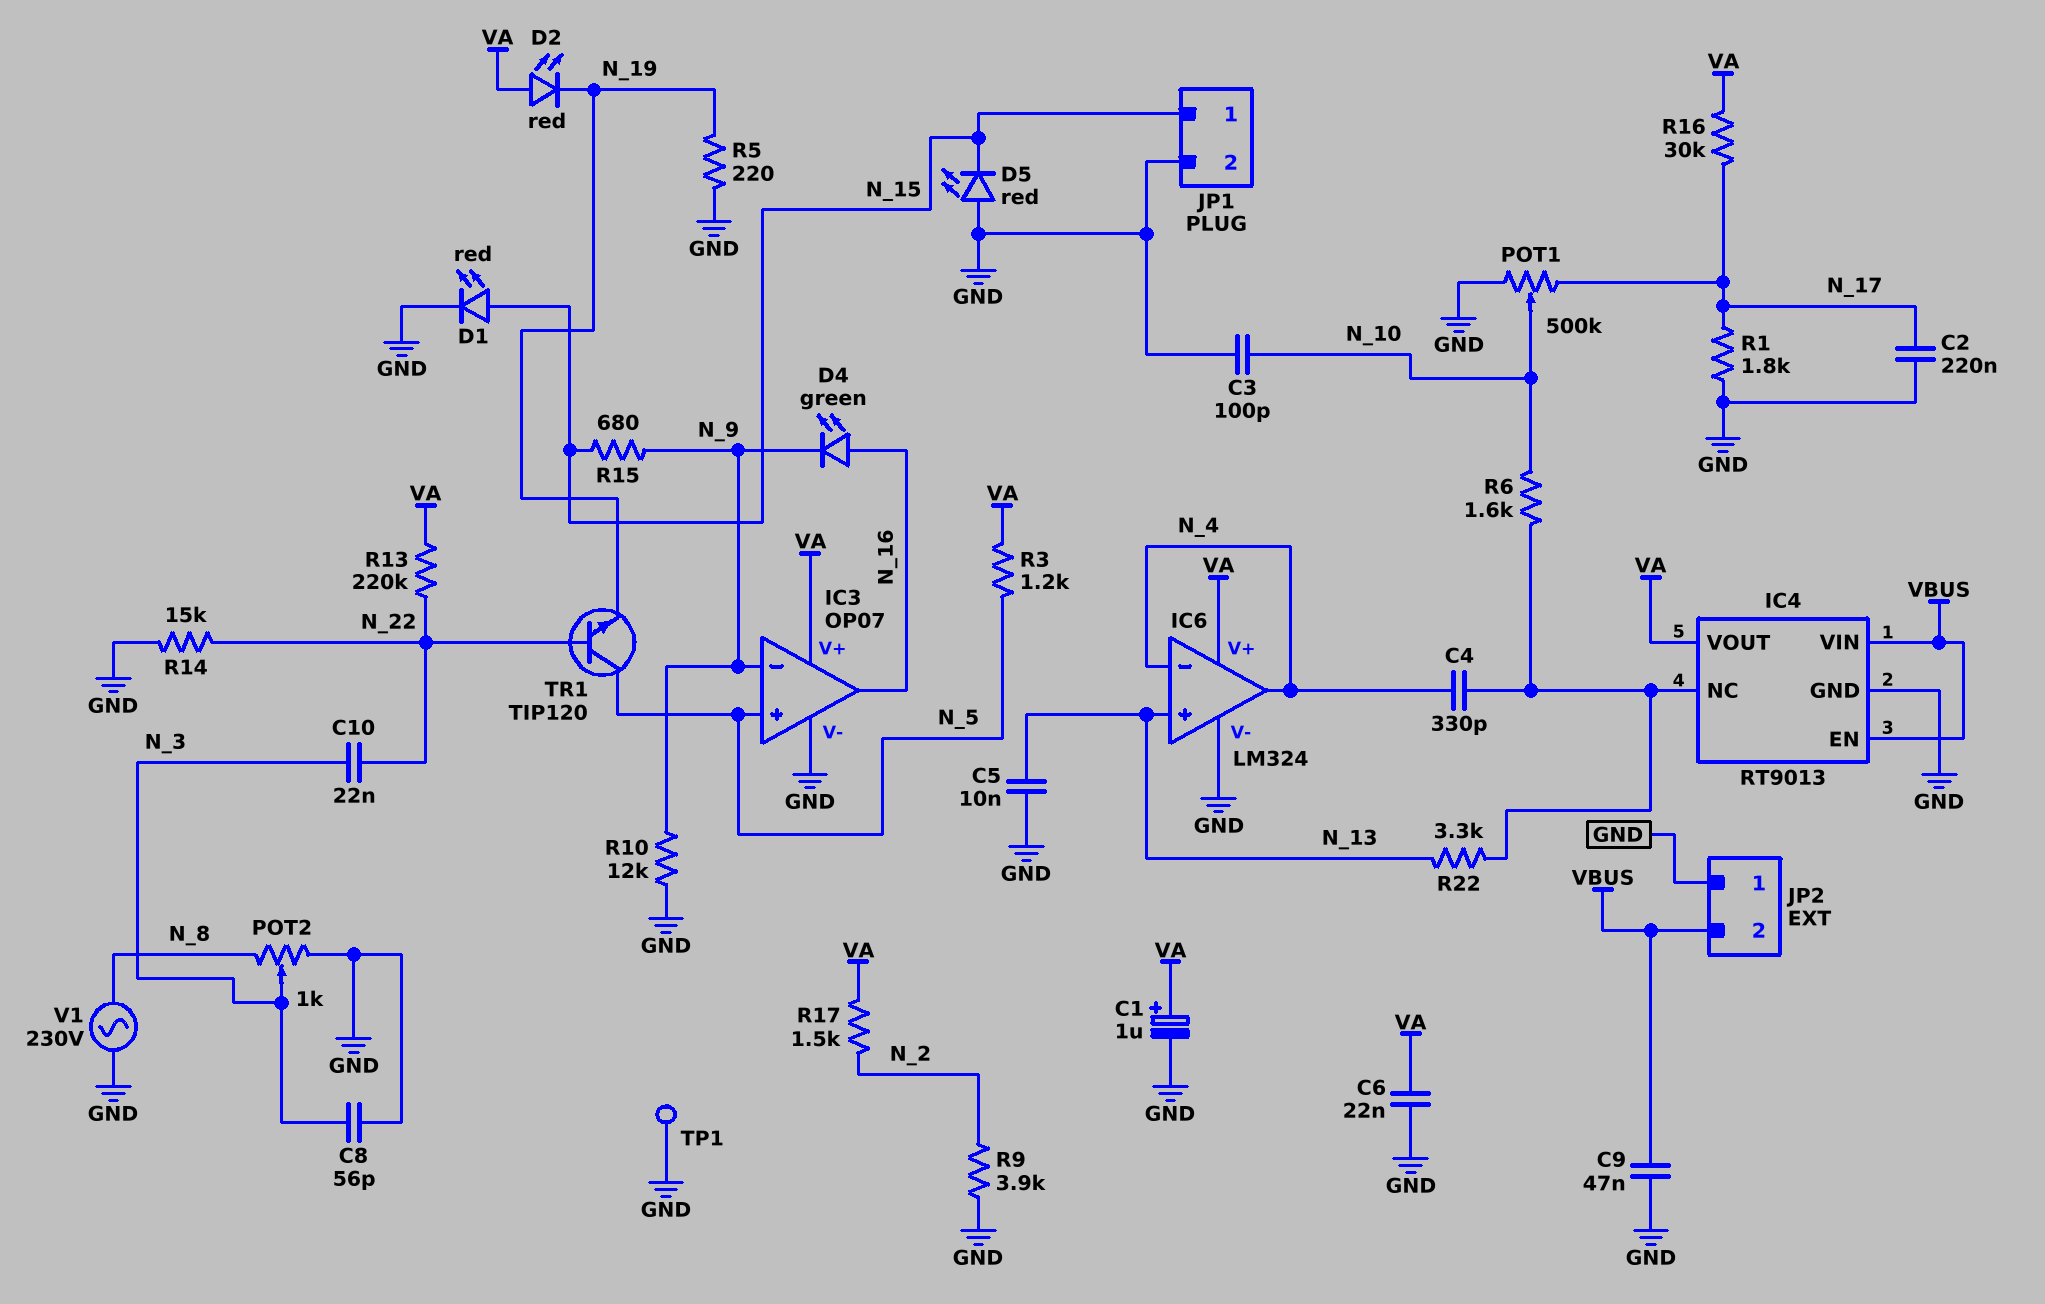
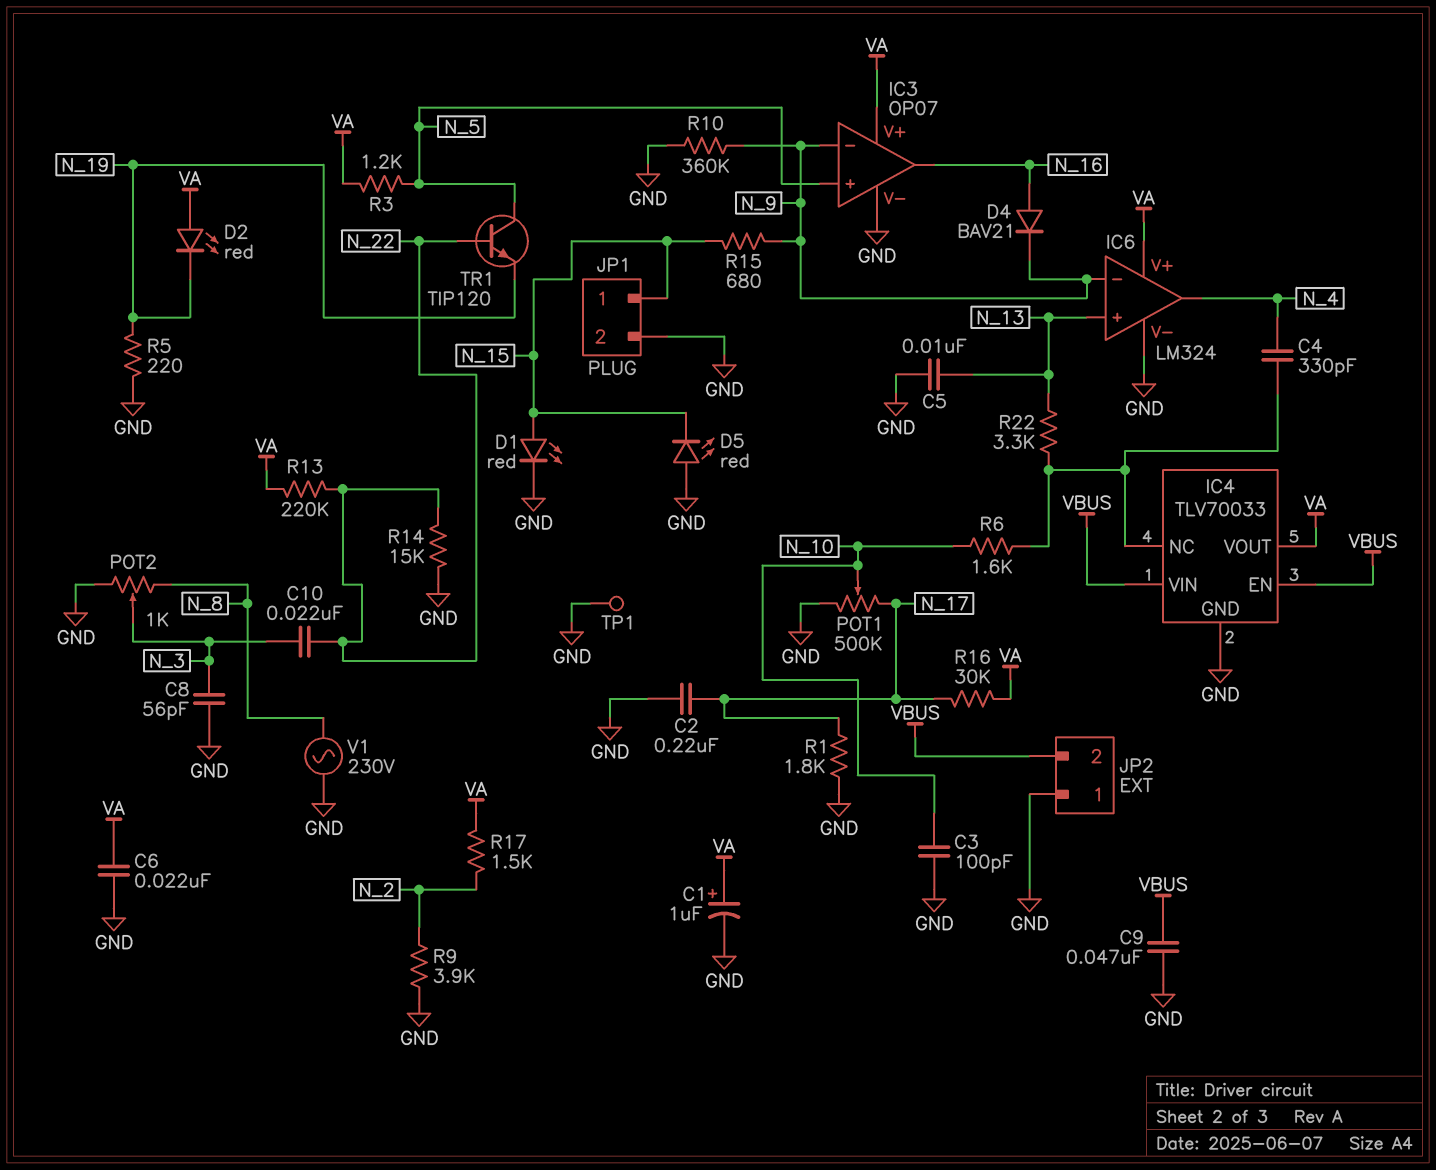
D4: LED green (A N_16, K N_9) -> diode BAV21 (A N_16, K N_9)
IC4: RT9013 -> TLV70033
IC6 pin in-: N_4 -> N_9
R10: 12k (GND, N_9) -> 360k (GND, N_9)

